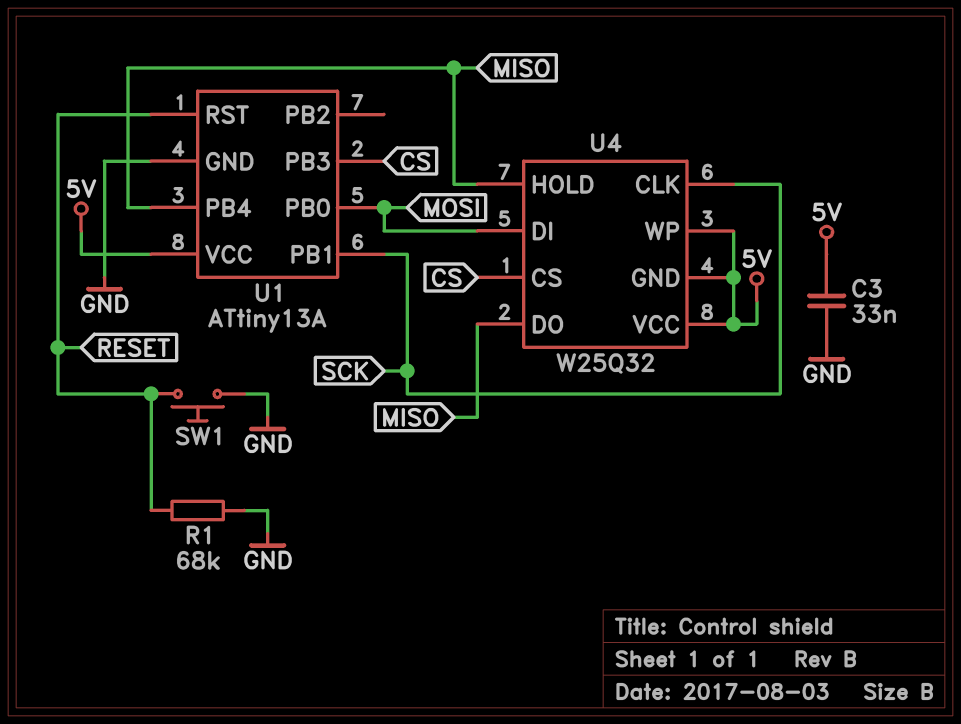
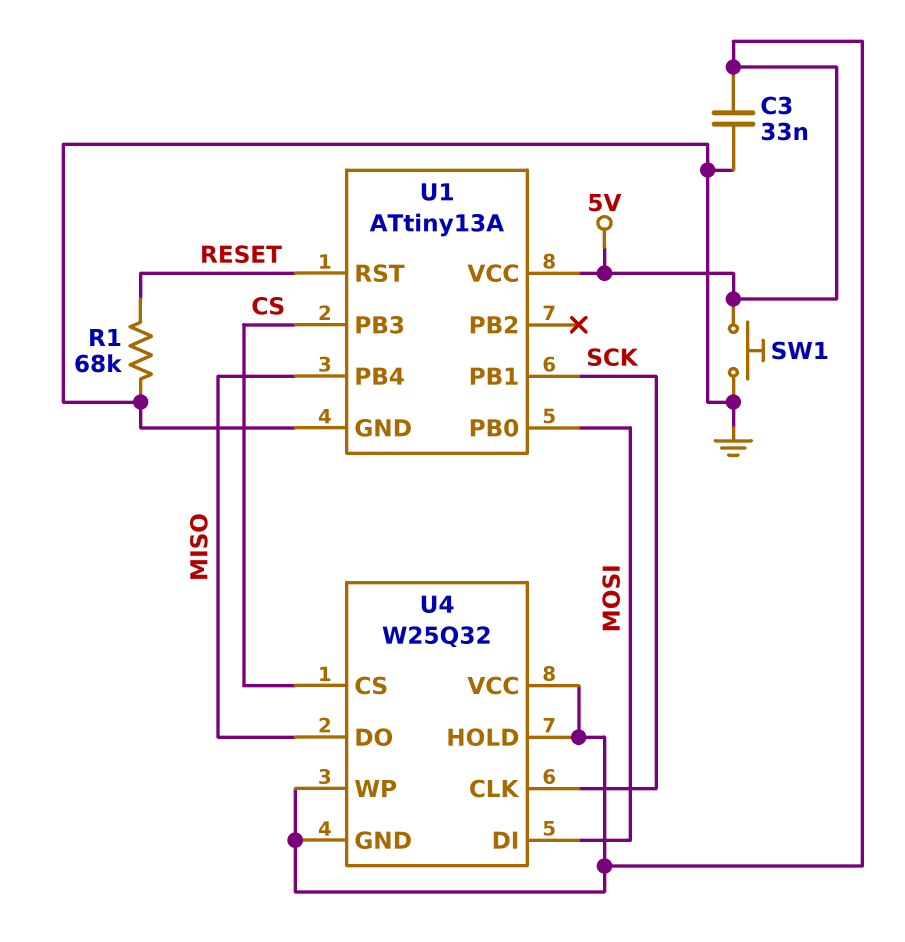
SW1: button (GND, RESET) -> button (5V, GND)
U4 pin HOLD: MISO -> 5V

